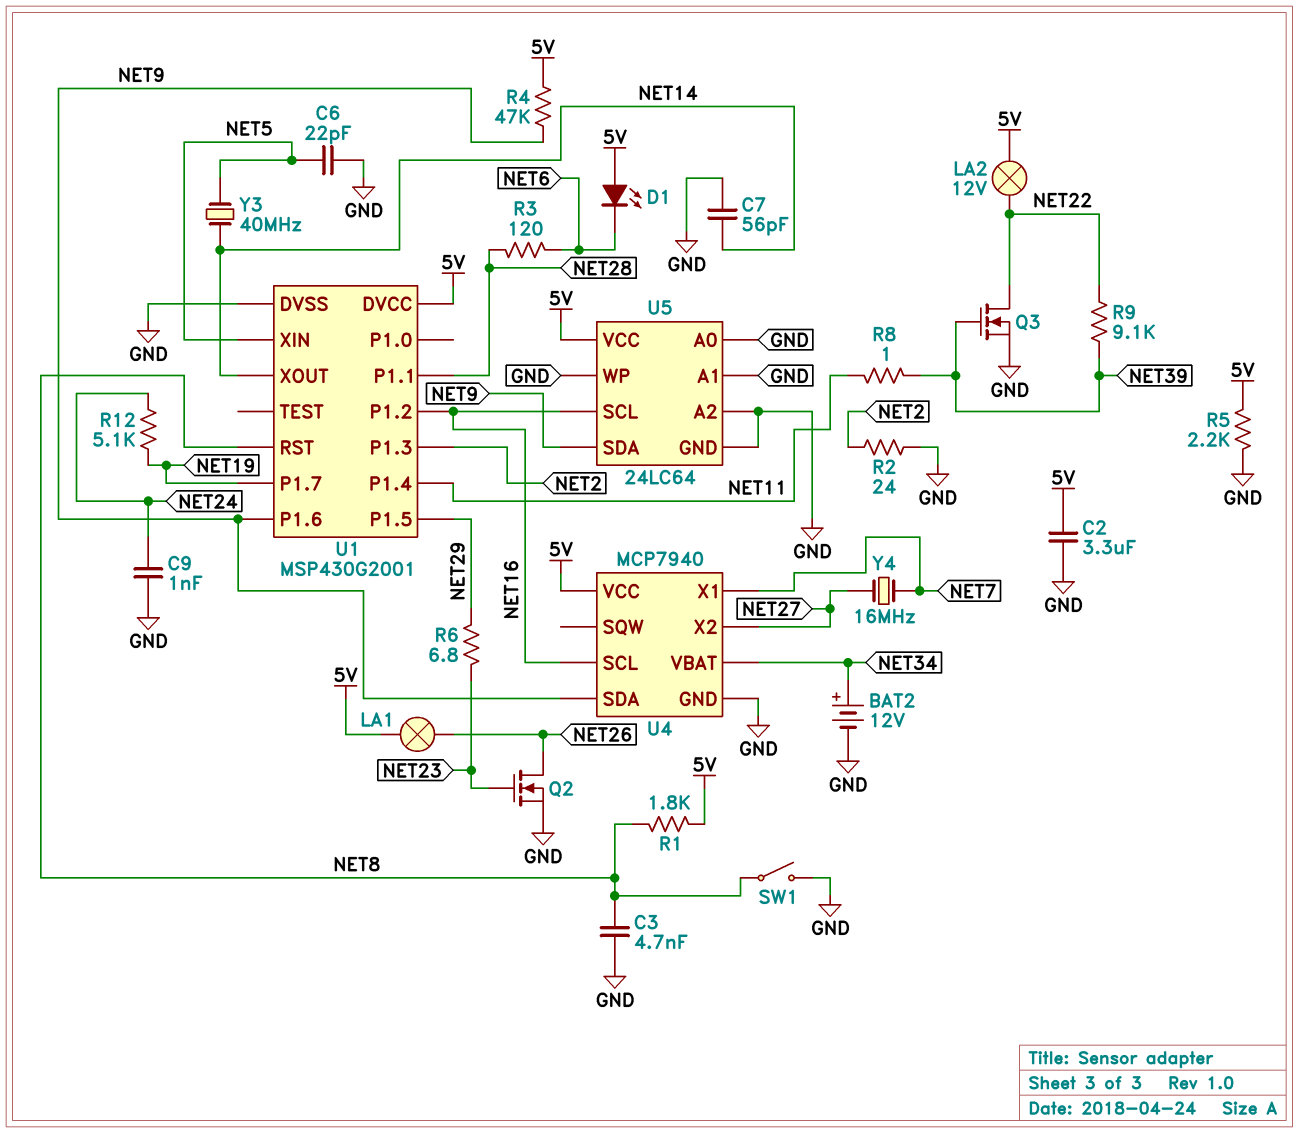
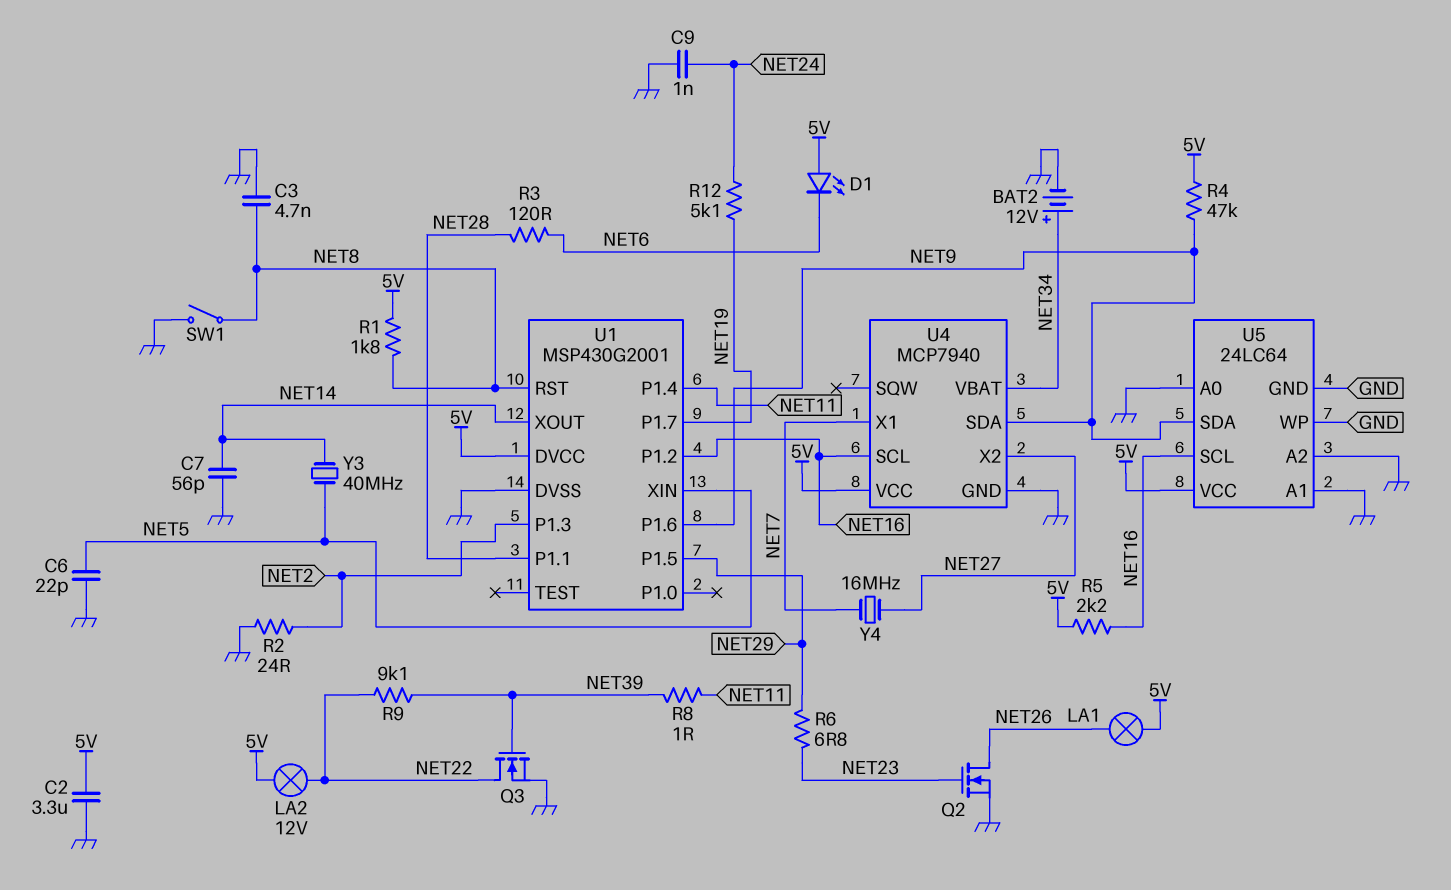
R5: 2.2k (5V, GND) -> 2.2k (5V, NET16)

